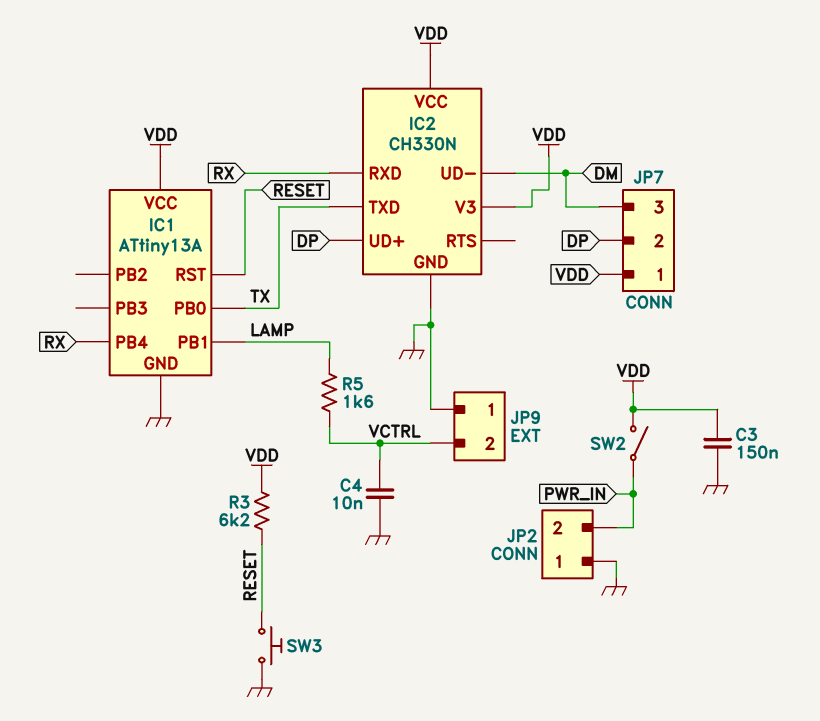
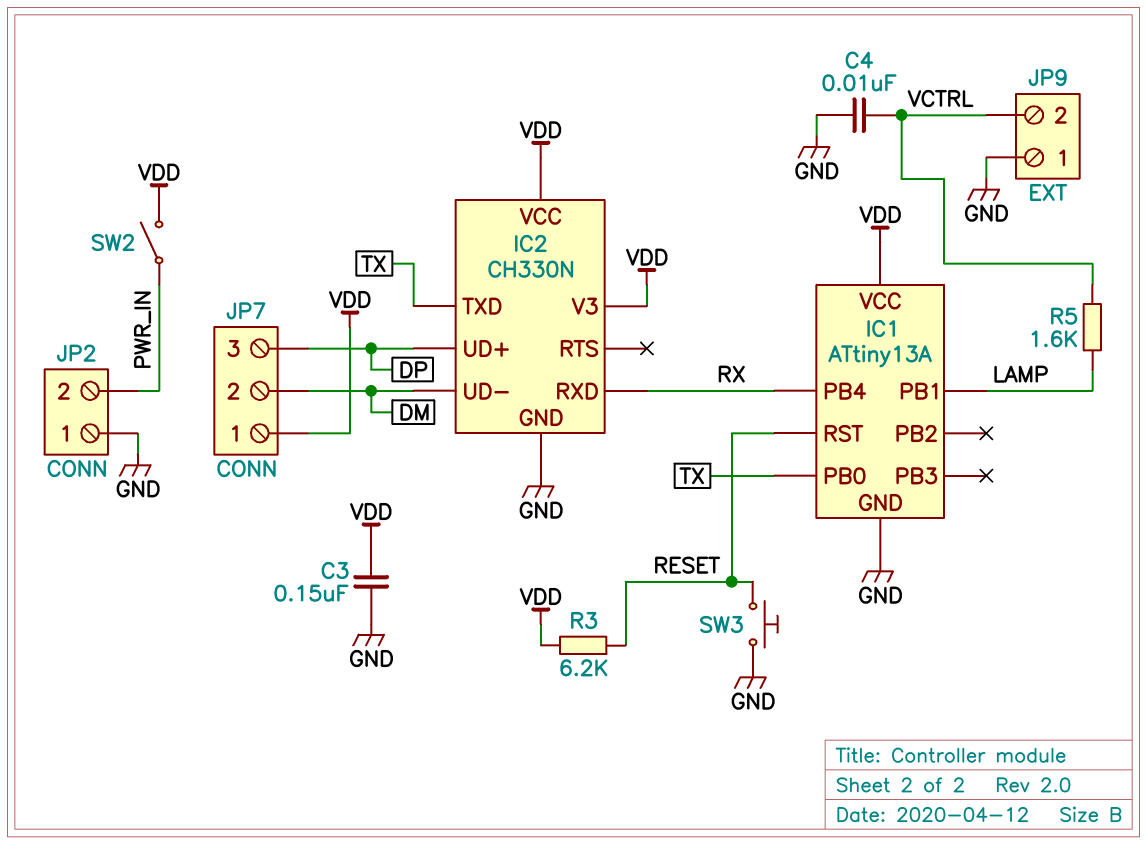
JP7 pin 2: DP -> DM
JP7 pin 3: DM -> DP

